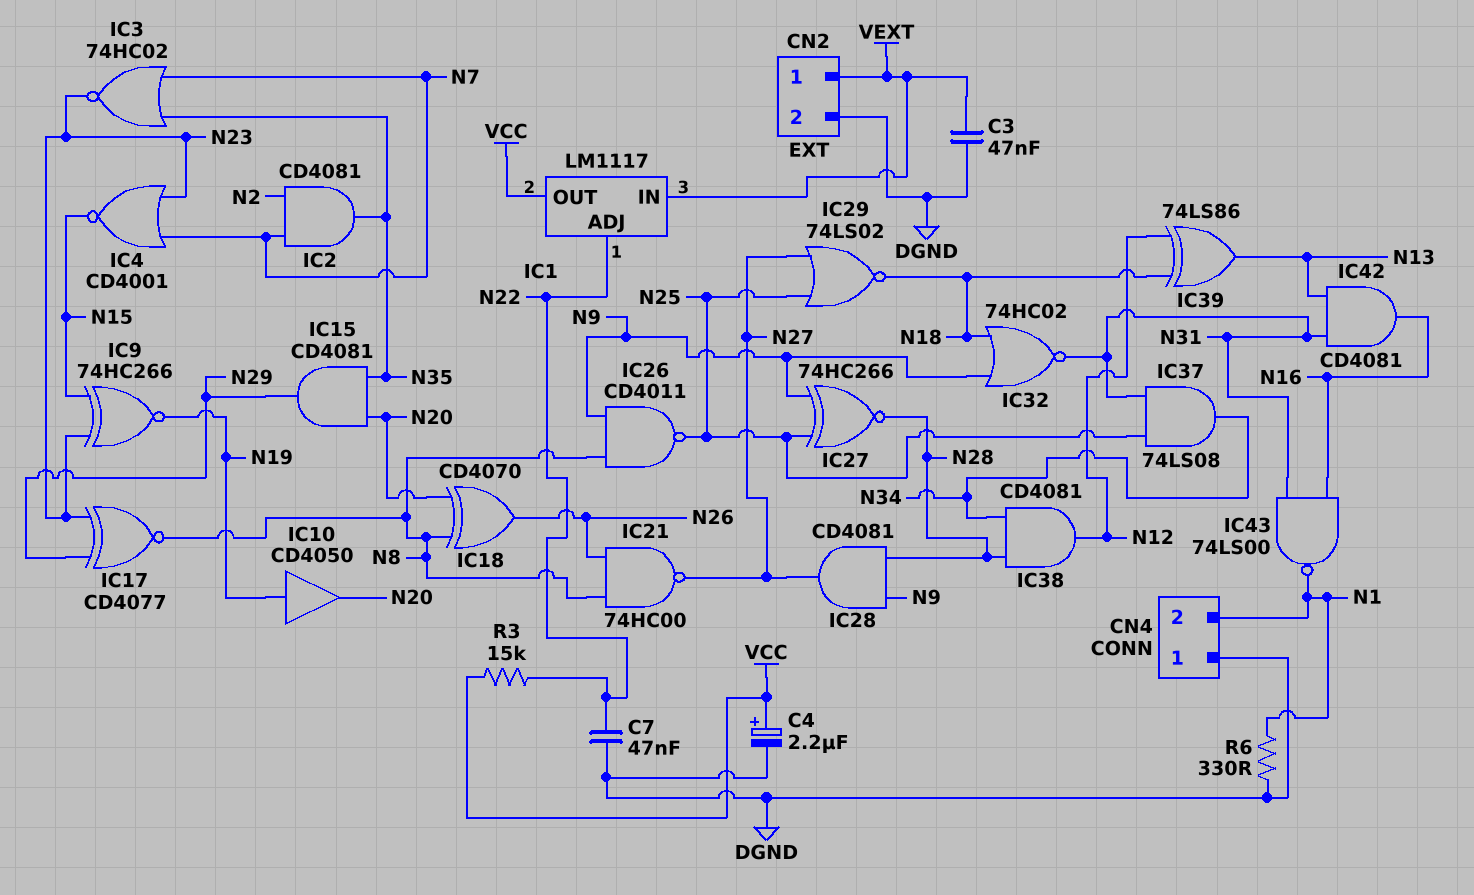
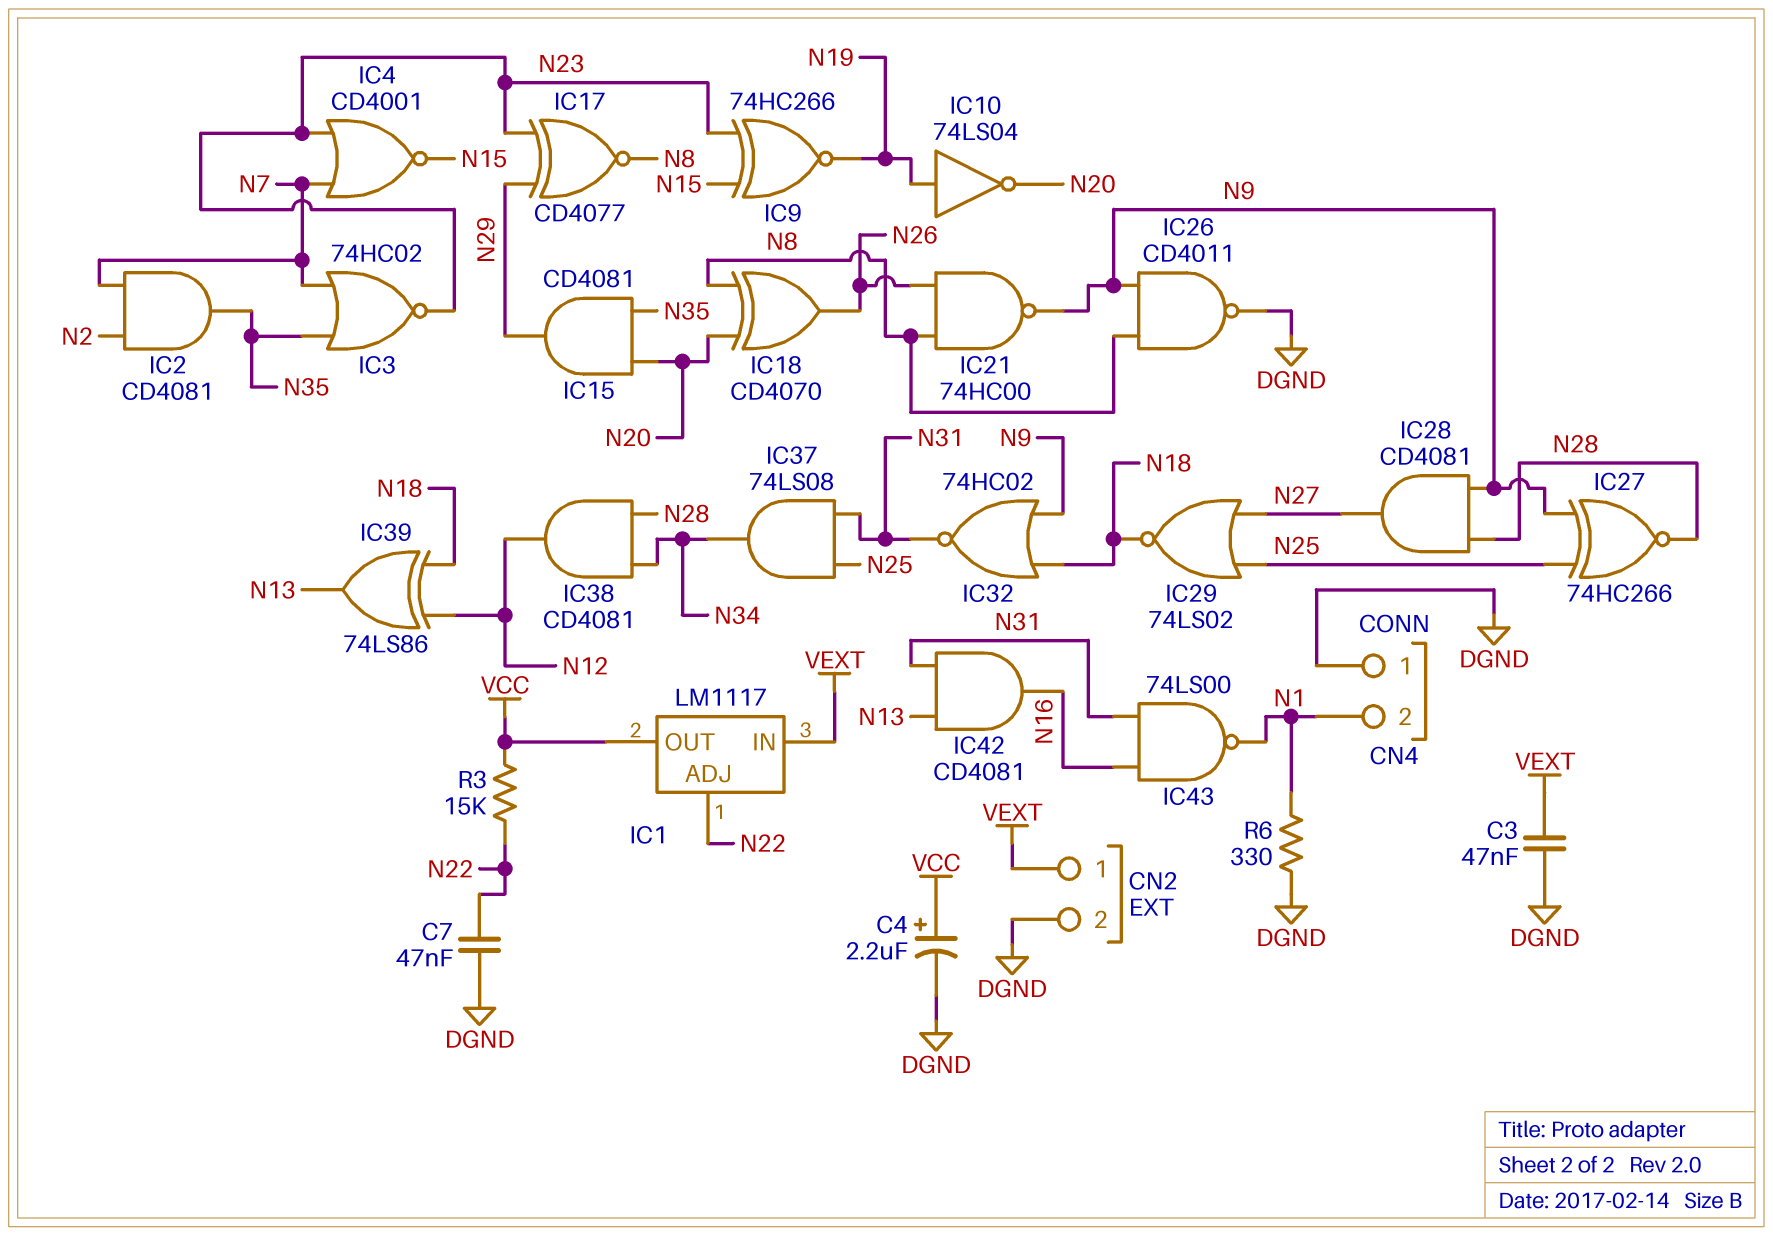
IC10: buffer CD4050 (in N19, out N20) -> NOT 74LS04 (in N19, out N20)
IC21: NAND 74HC00 (in N8, in N26, out N27) -> NAND 74HC00 (in N8, in N26, out N9)
IC26: NAND CD4011 (in N8, in N9, out N25) -> NAND CD4011 (in N8, in N9, out DGND)

